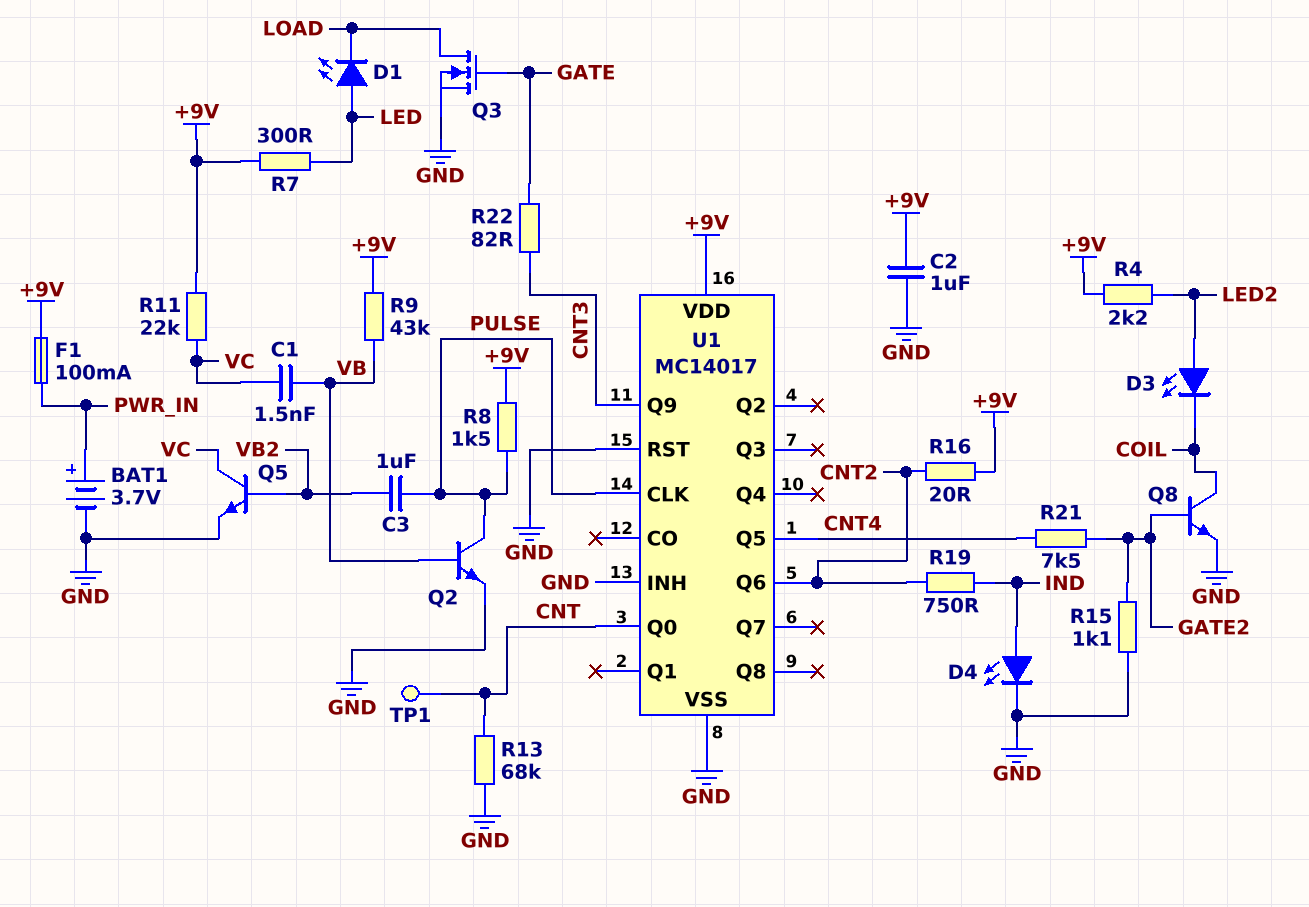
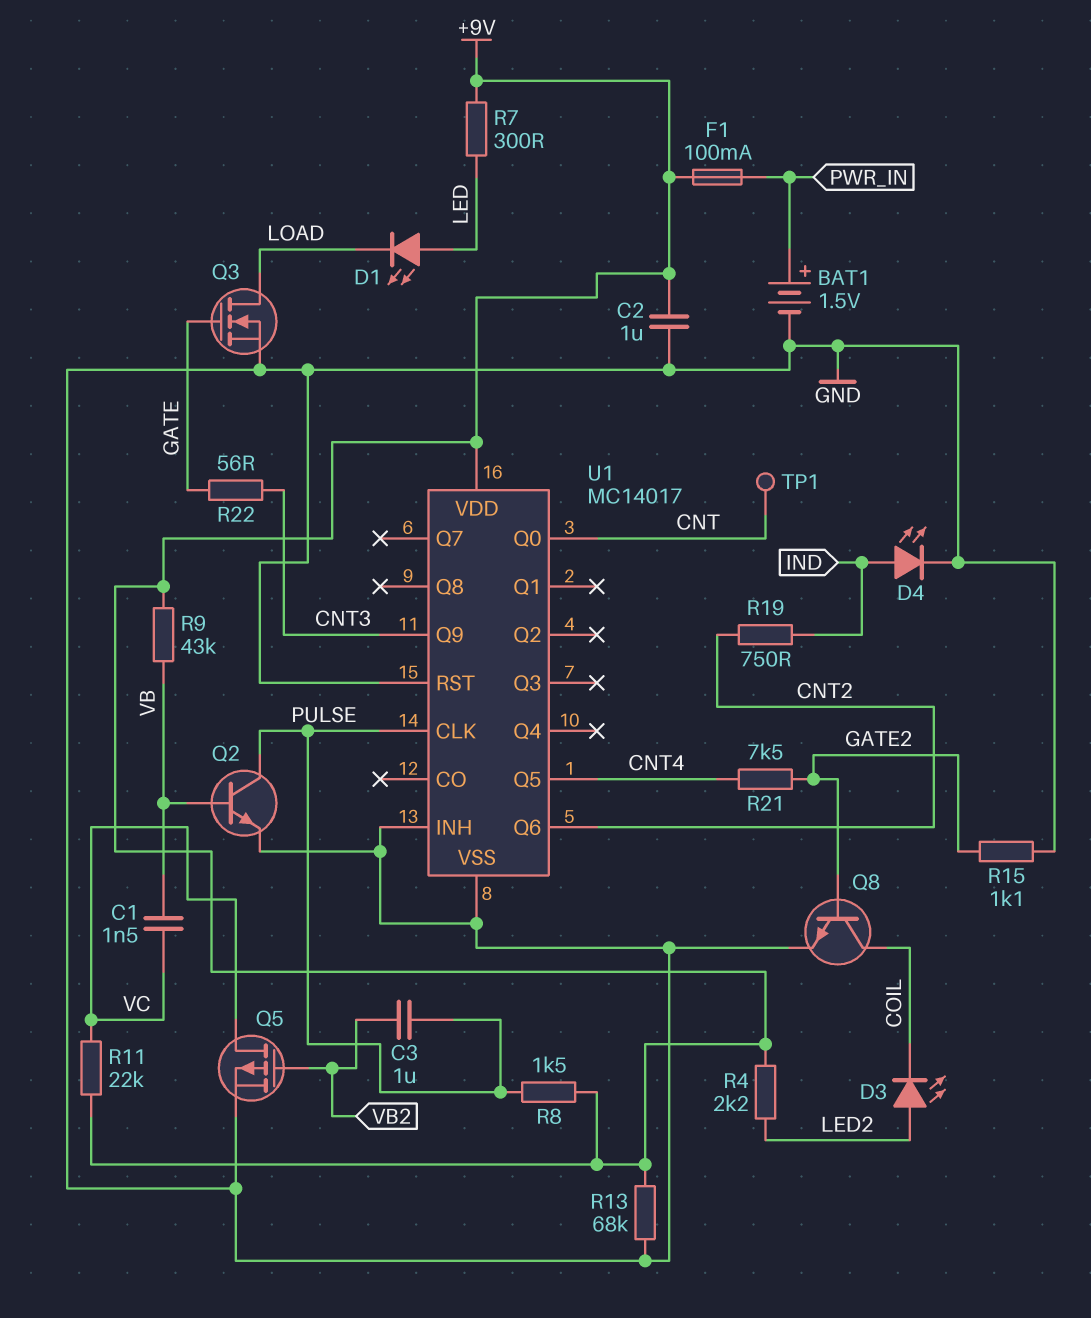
BAT1: 3.7V (plus PWR_IN, minus GND) -> 1.5V (plus PWR_IN, minus GND)
Q5: NPN (B VB2, C VC, E GND) -> PMOS (G VB2, D VC, S GND)
R13: 68k (CNT, GND) -> 68k (+9V, GND)
R16: 20 (+9V, CNT2) -> none
R22: 82 (CNT3, GATE) -> 56 (CNT3, GATE)

